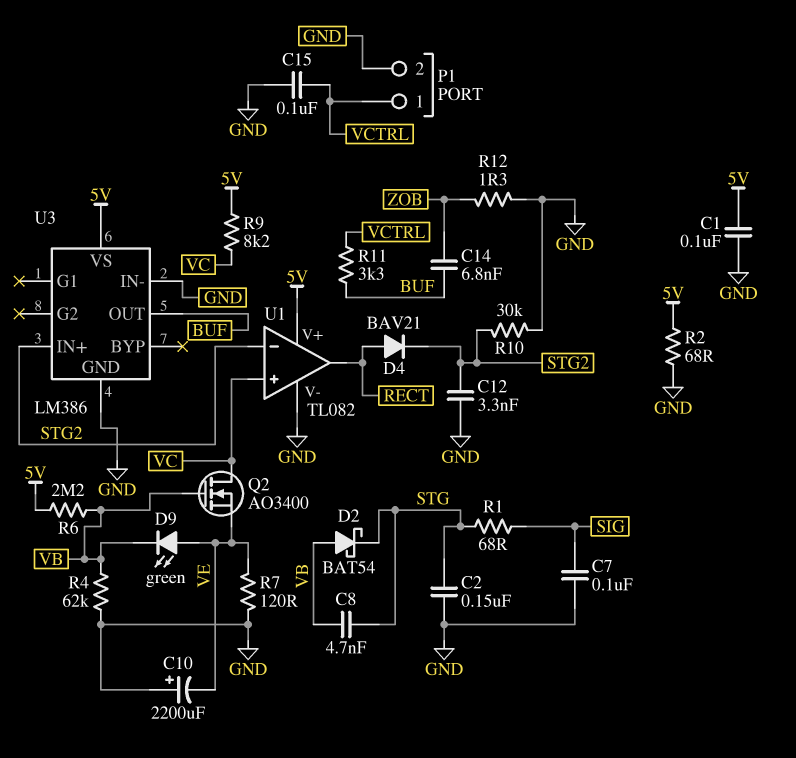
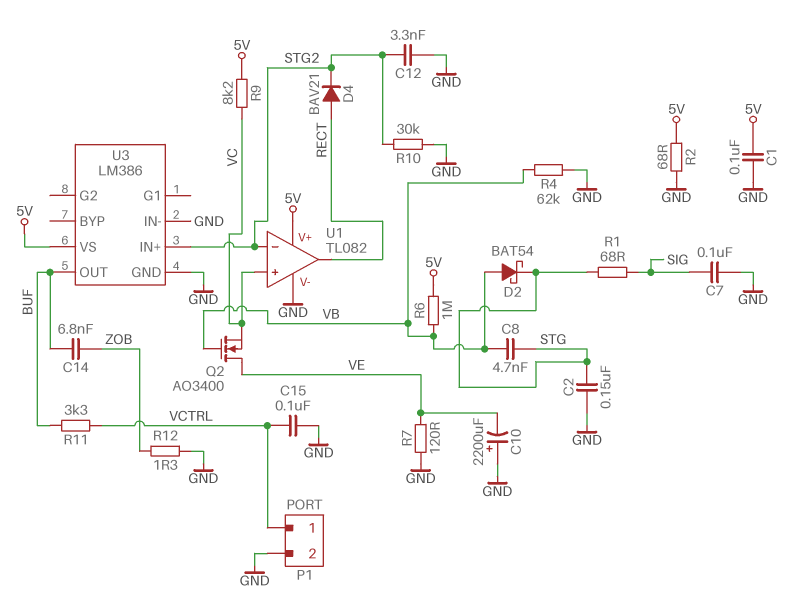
D9: LED green (A VE, K VB) -> none
Q2: NMOS AO3400 (G VB, D VC, S VE) -> NMOS AO3400 (G VB, D VE, S VC)
R6: 2.2M (5V, VB) -> 1M (5V, VB)

